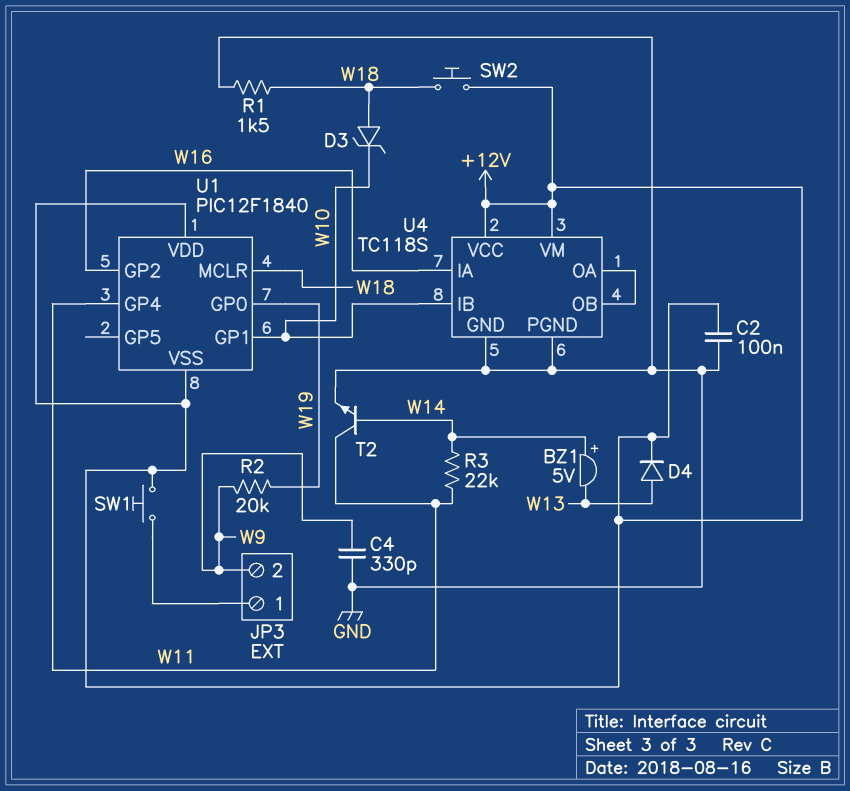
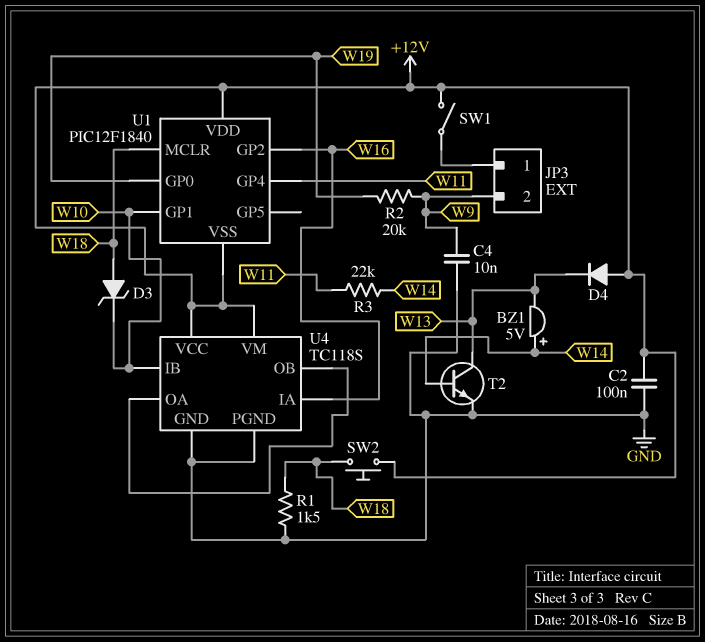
C4: 330pF (GND, W9) -> 10nF (GND, W9)
D4: diode (A W13, K +12V) -> diode (A +12V, K W13)
SW1: button (+12V, JP3/1) -> switch (+12V, JP3/1)
T2: NPN (B W14, C W11, E GND) -> NPN (B W14, C W13, E GND)

